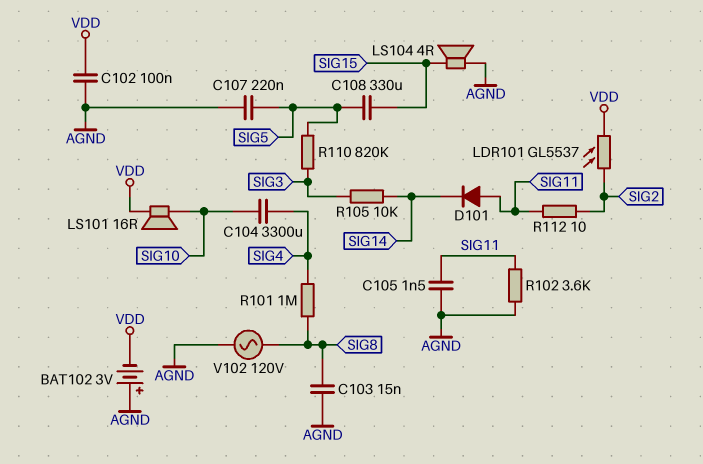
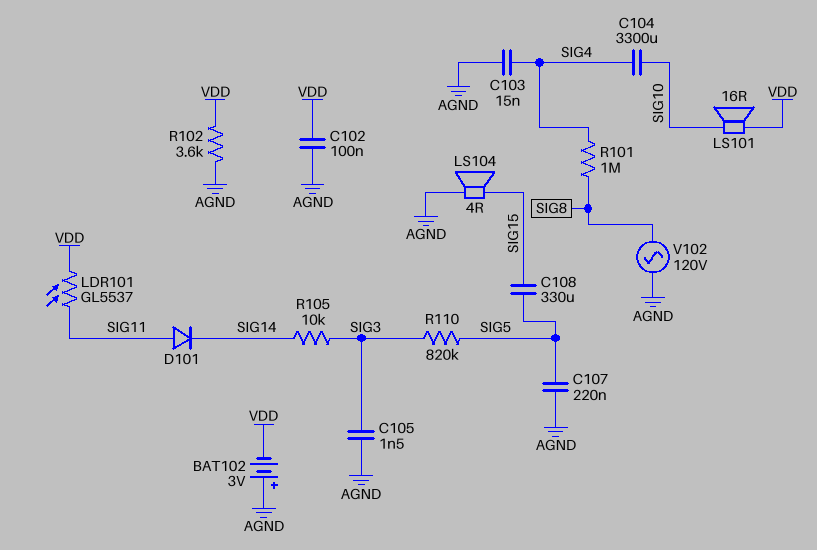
C103: 15nF (AGND, SIG8) -> 15nF (AGND, SIG4)
C105: 1.5nF (AGND, SIG11) -> 1.5nF (AGND, SIG3)
LDR101: GL5537 (SIG2, VDD) -> GL5537 (SIG11, VDD)
R102: 3.6k (AGND, SIG11) -> 3.6k (AGND, VDD)
R112: 10 (SIG2, SIG11) -> none

